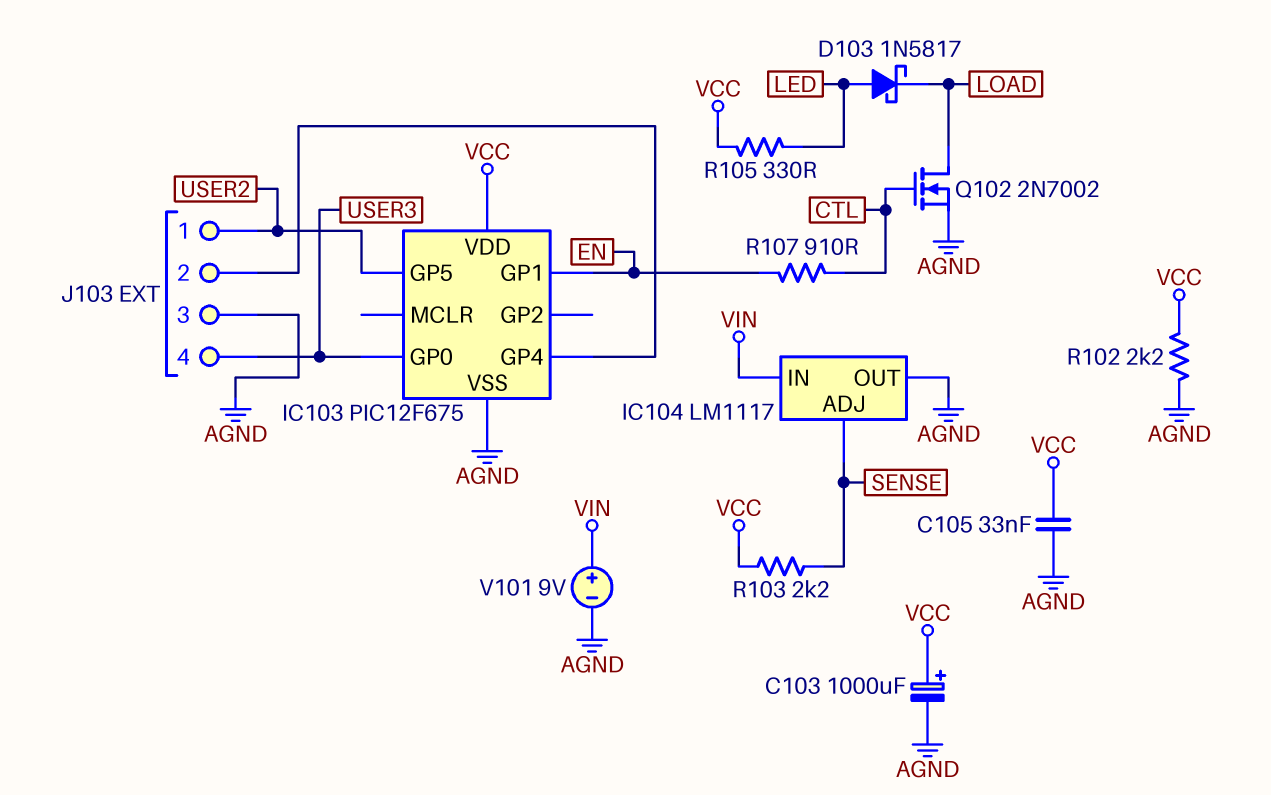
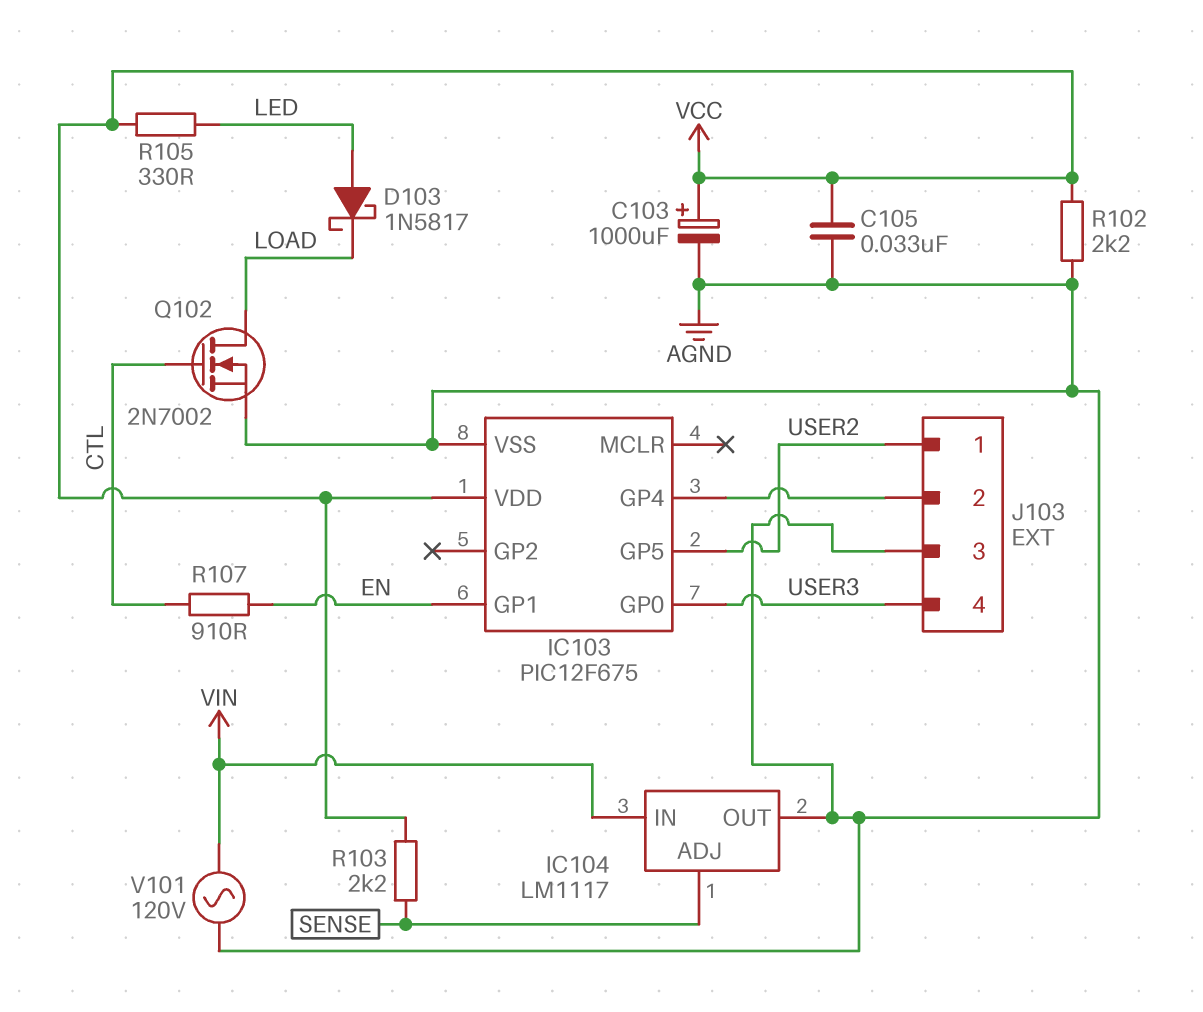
V101: 9V (plus VIN, minus AGND) -> AC 120V (AGND, VIN)

